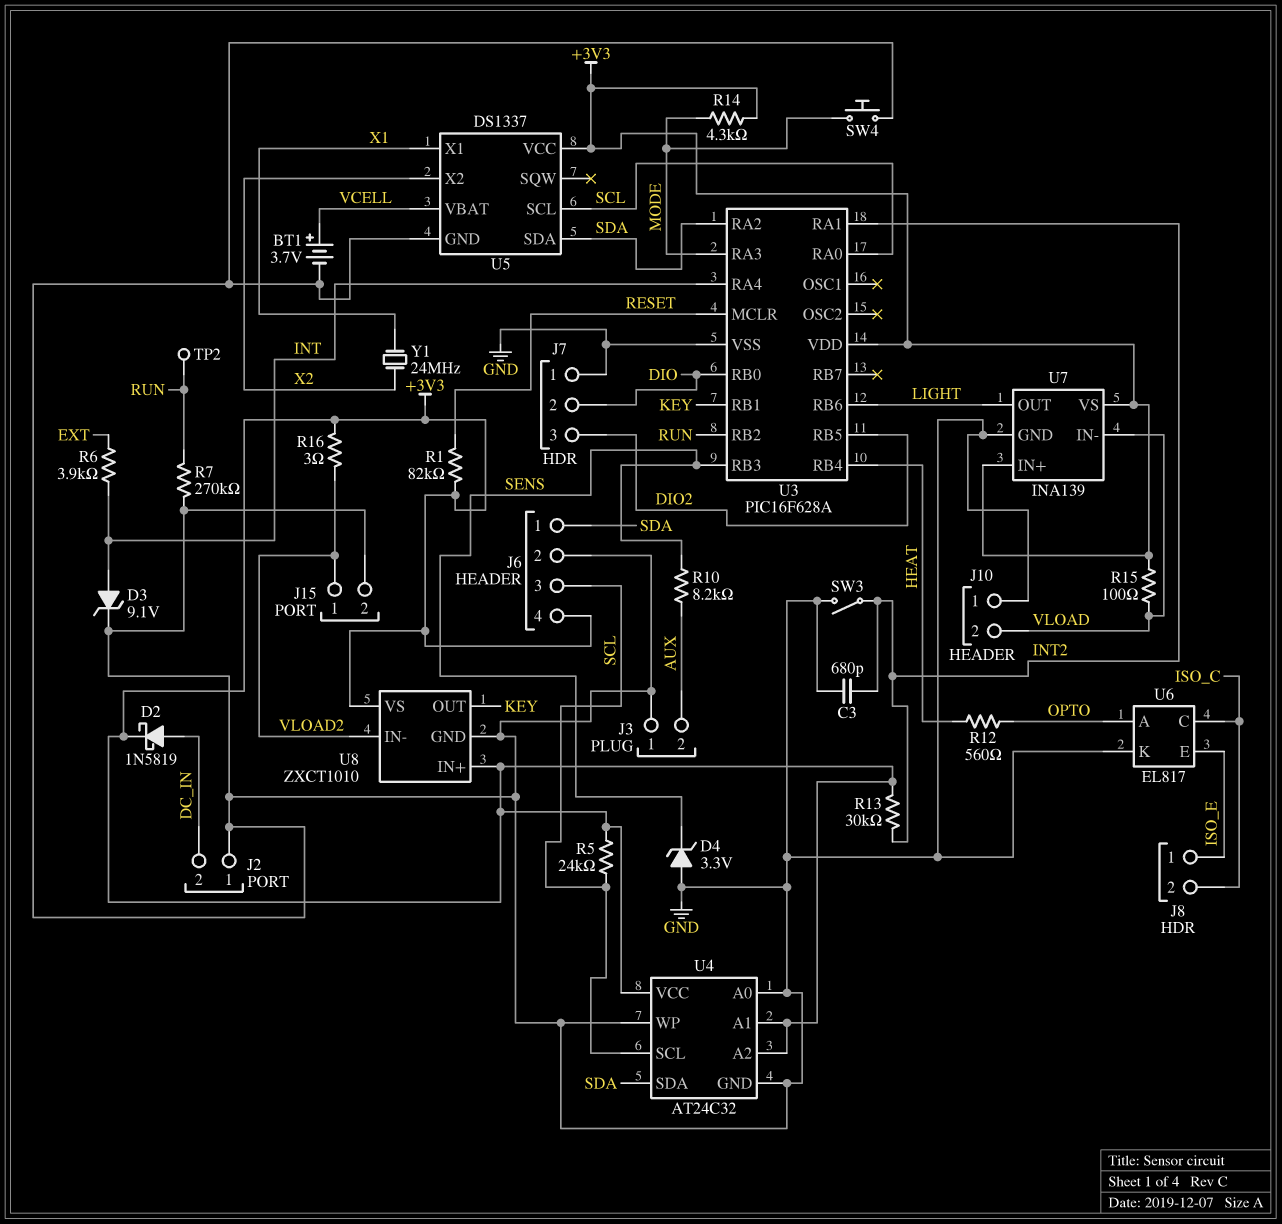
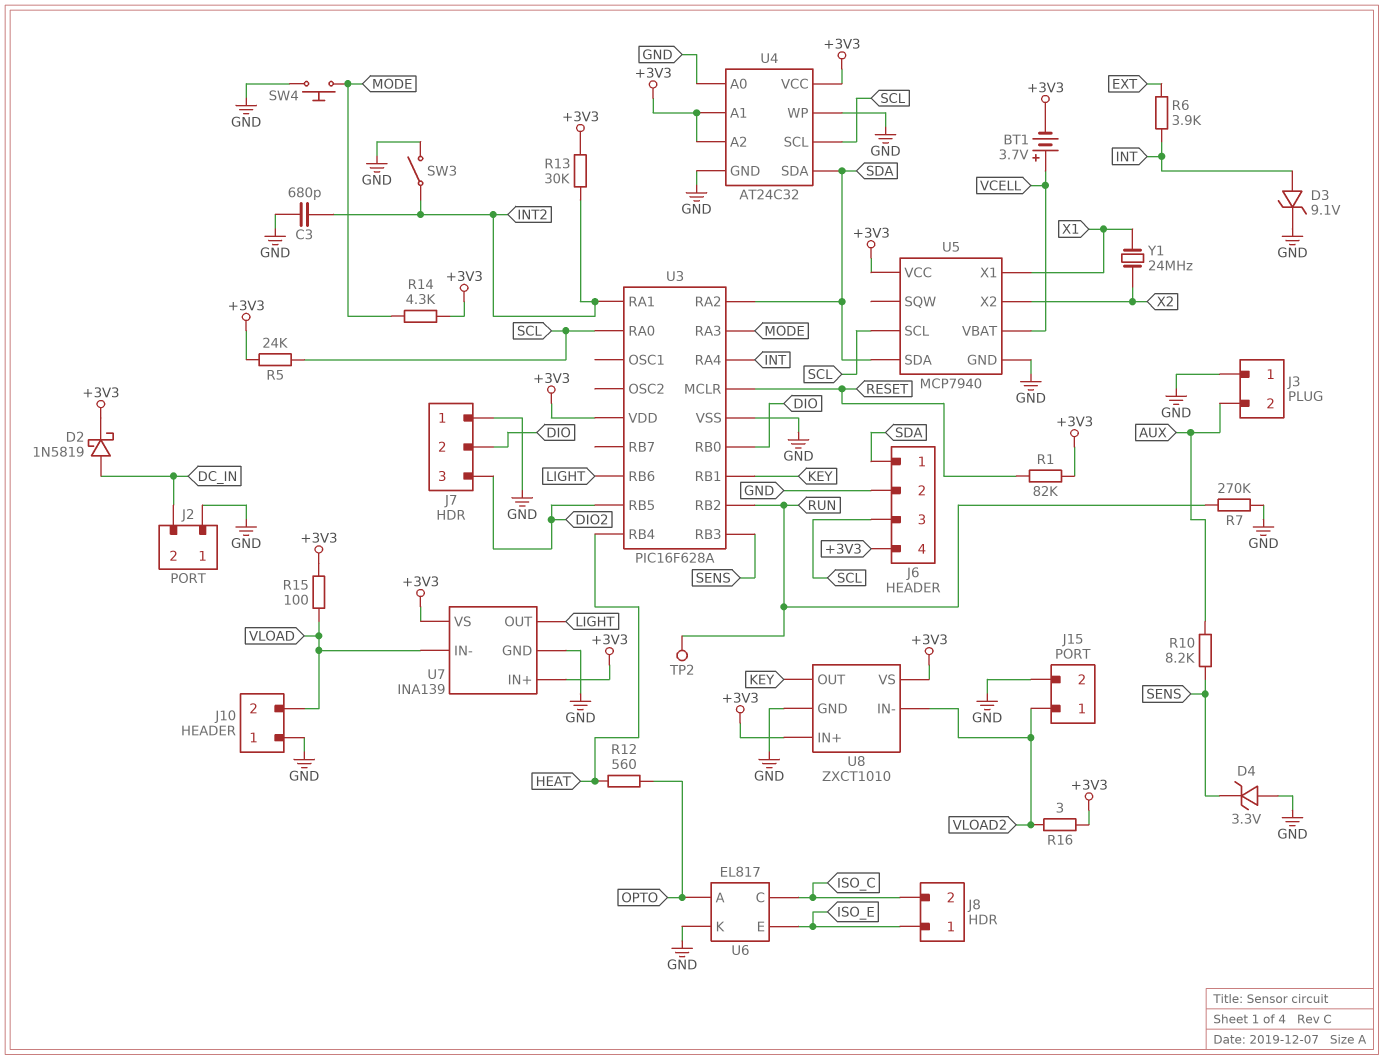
BT1: 3.7V (plus VCELL, minus GND) -> 3.7V (plus VCELL, minus +3V3)
U5: DS1337 -> MCP7940

